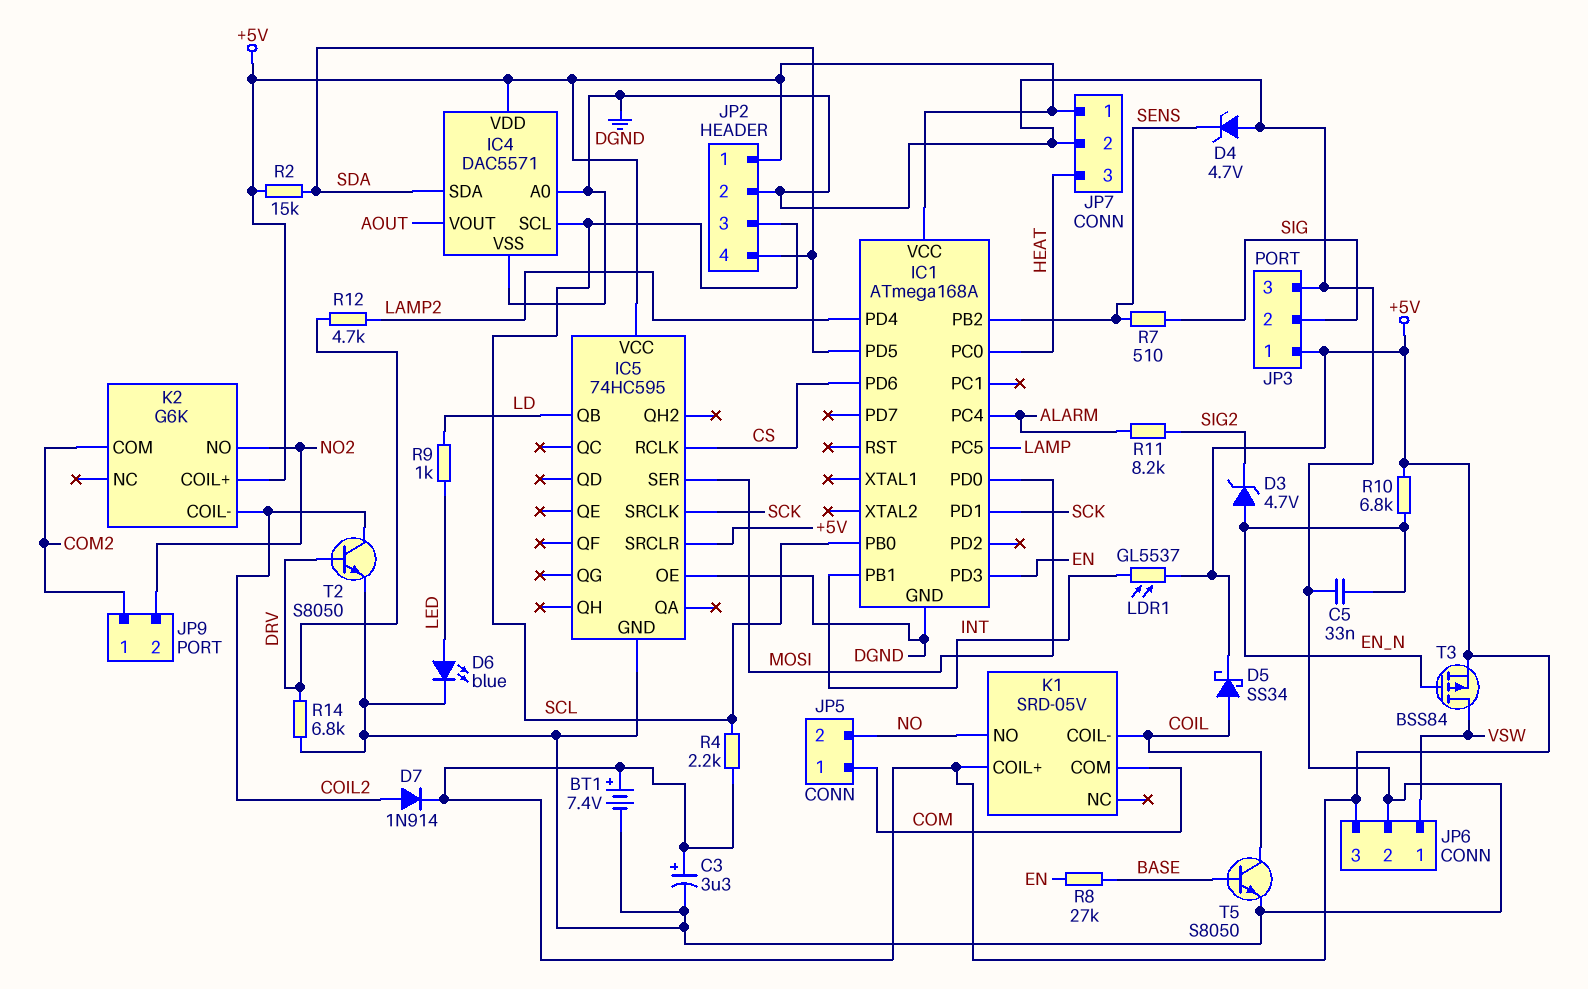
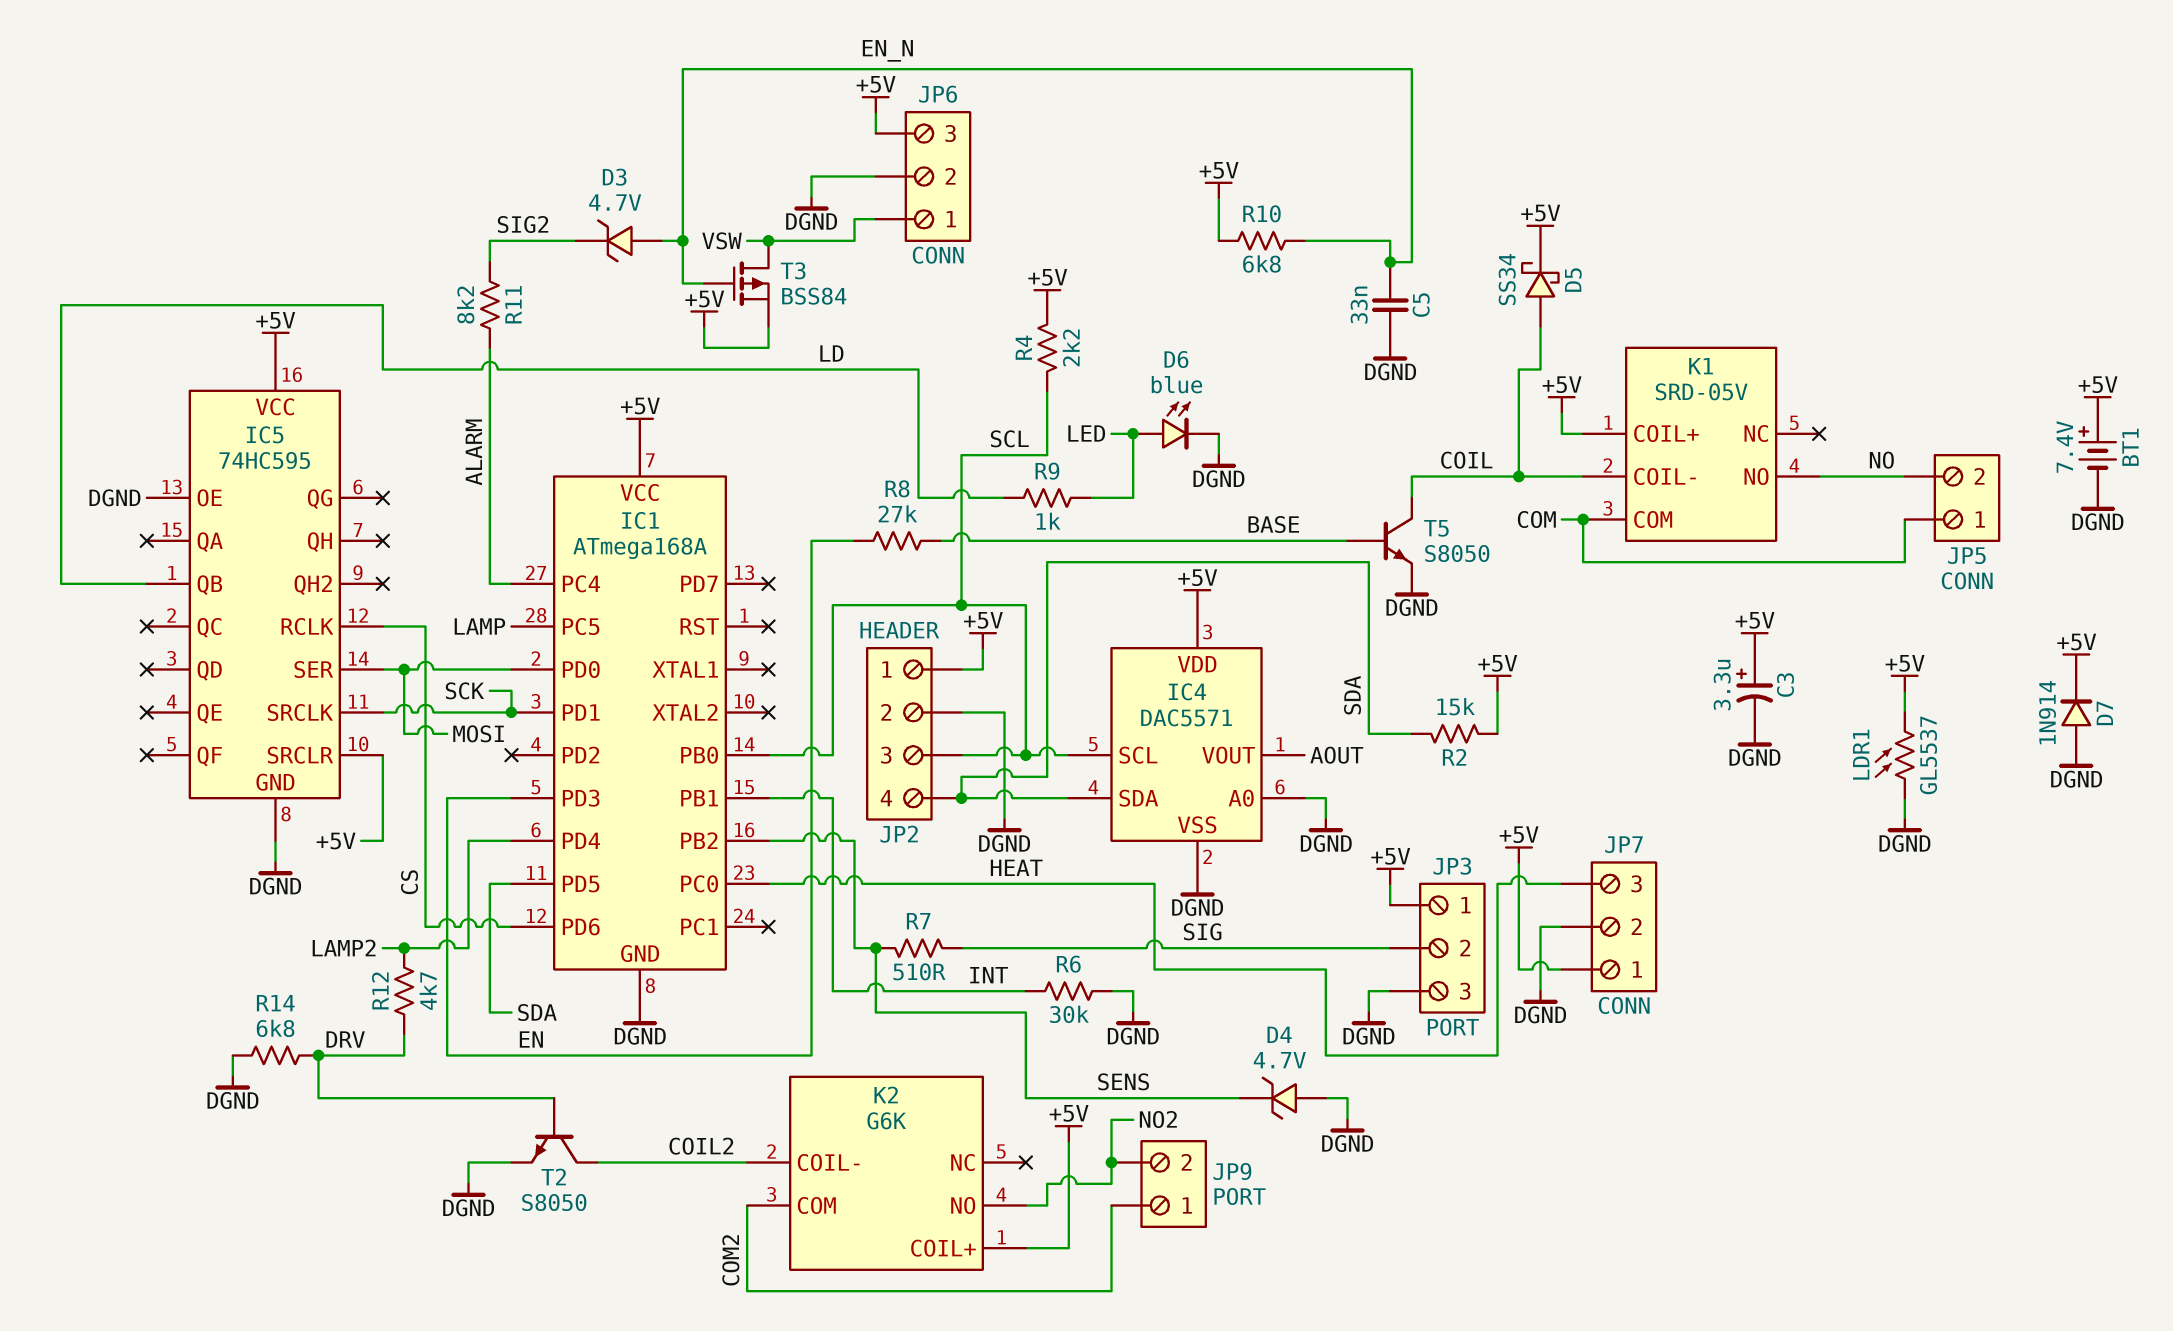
D7: diode 1N914 (A COIL2, K +5V) -> diode 1N914 (A DGND, K +5V)
LDR1: GL5537 (+5V, INT) -> GL5537 (+5V, DGND)
R6: none -> 30k (DGND, INT)

